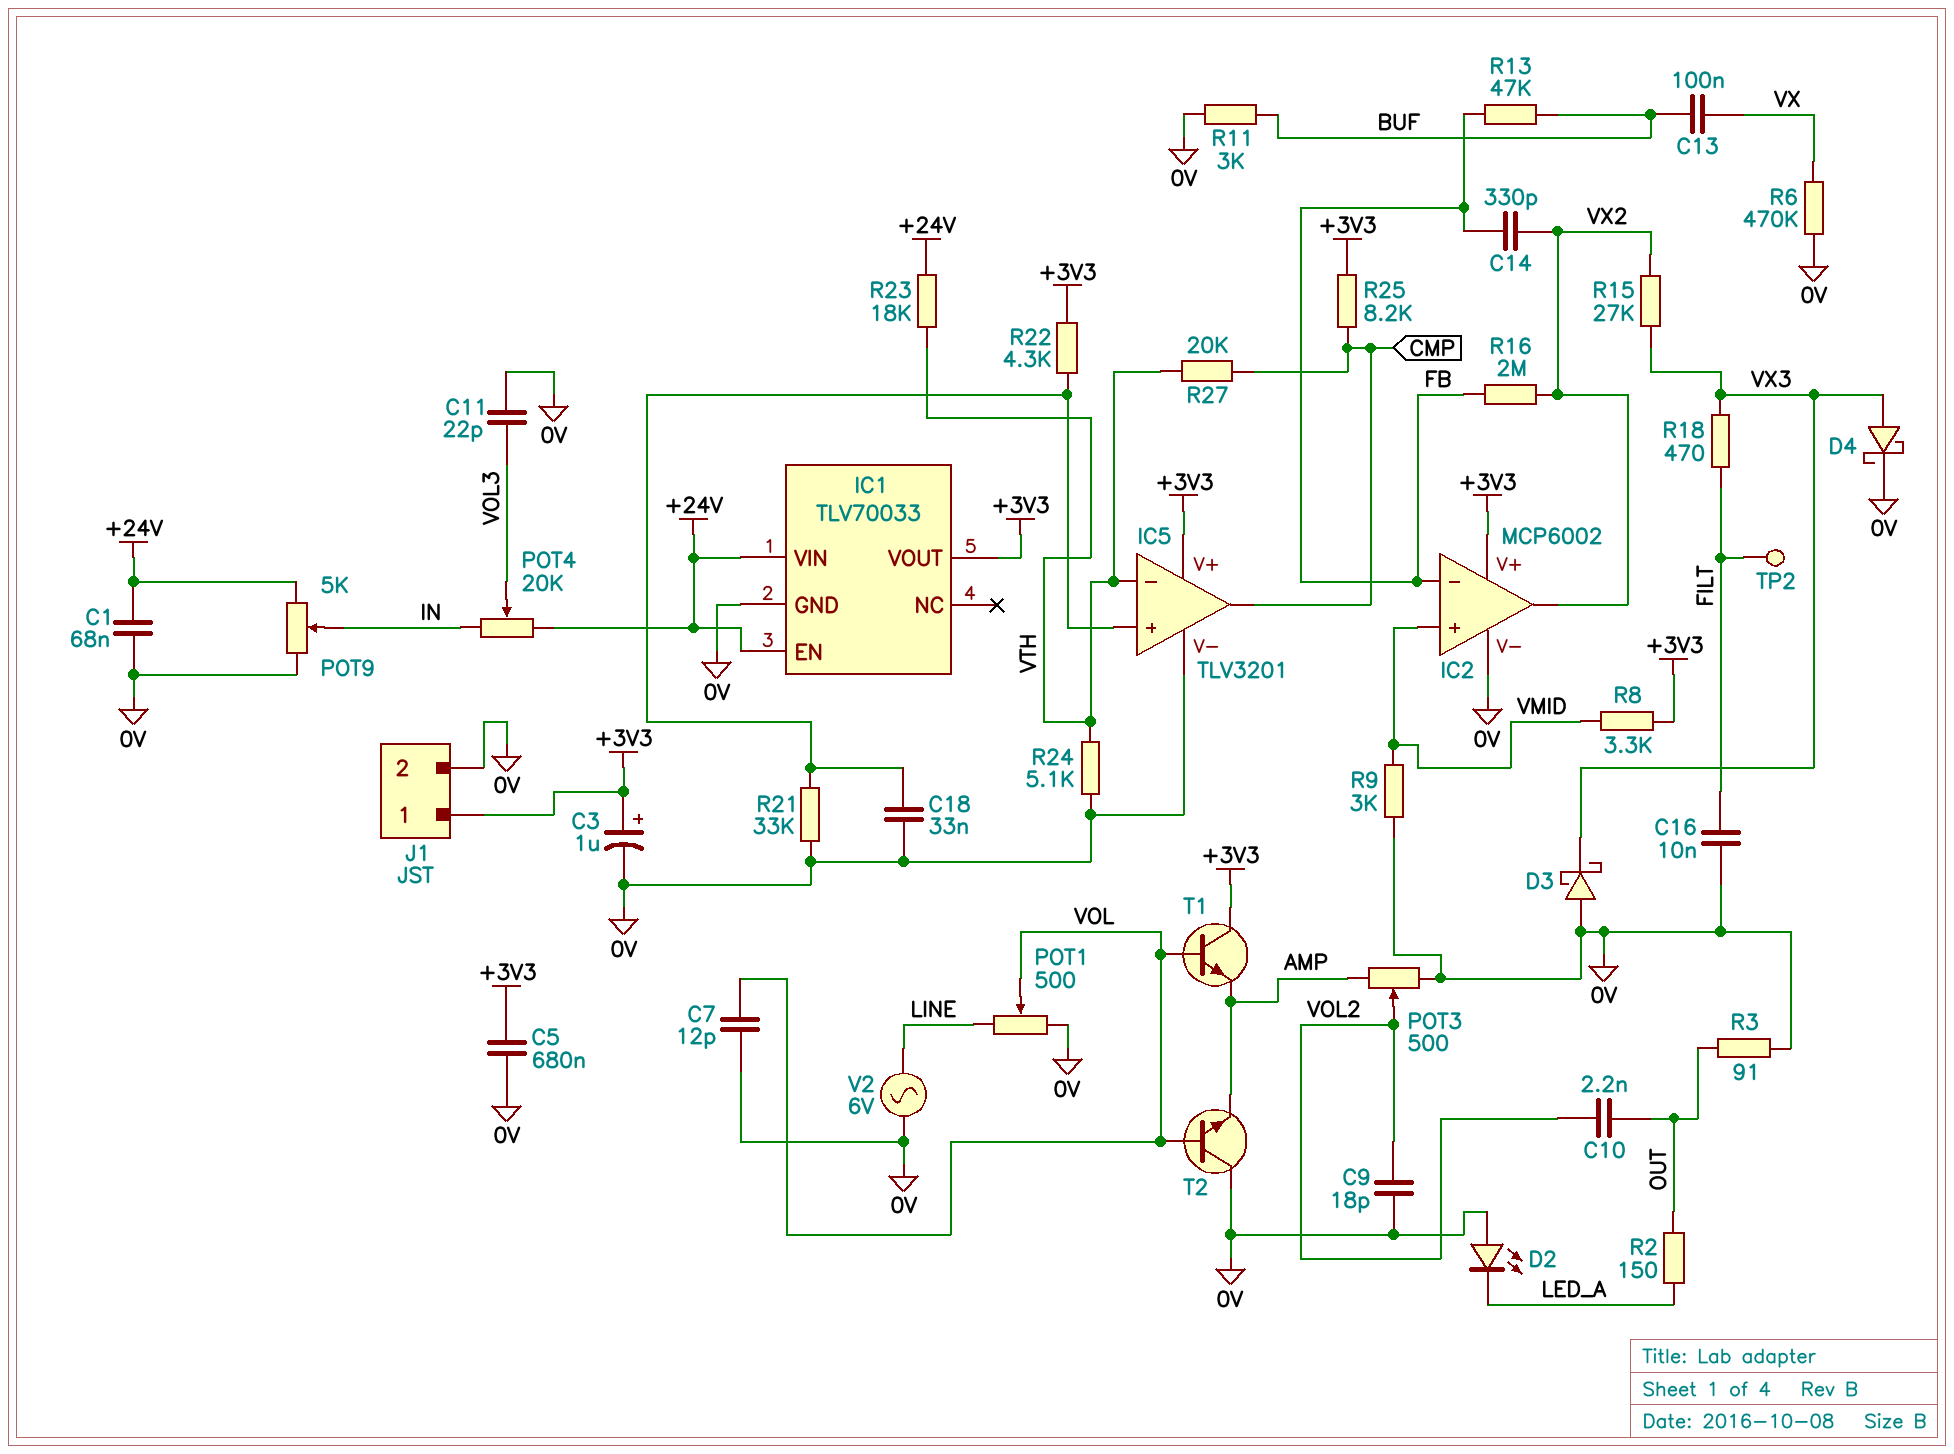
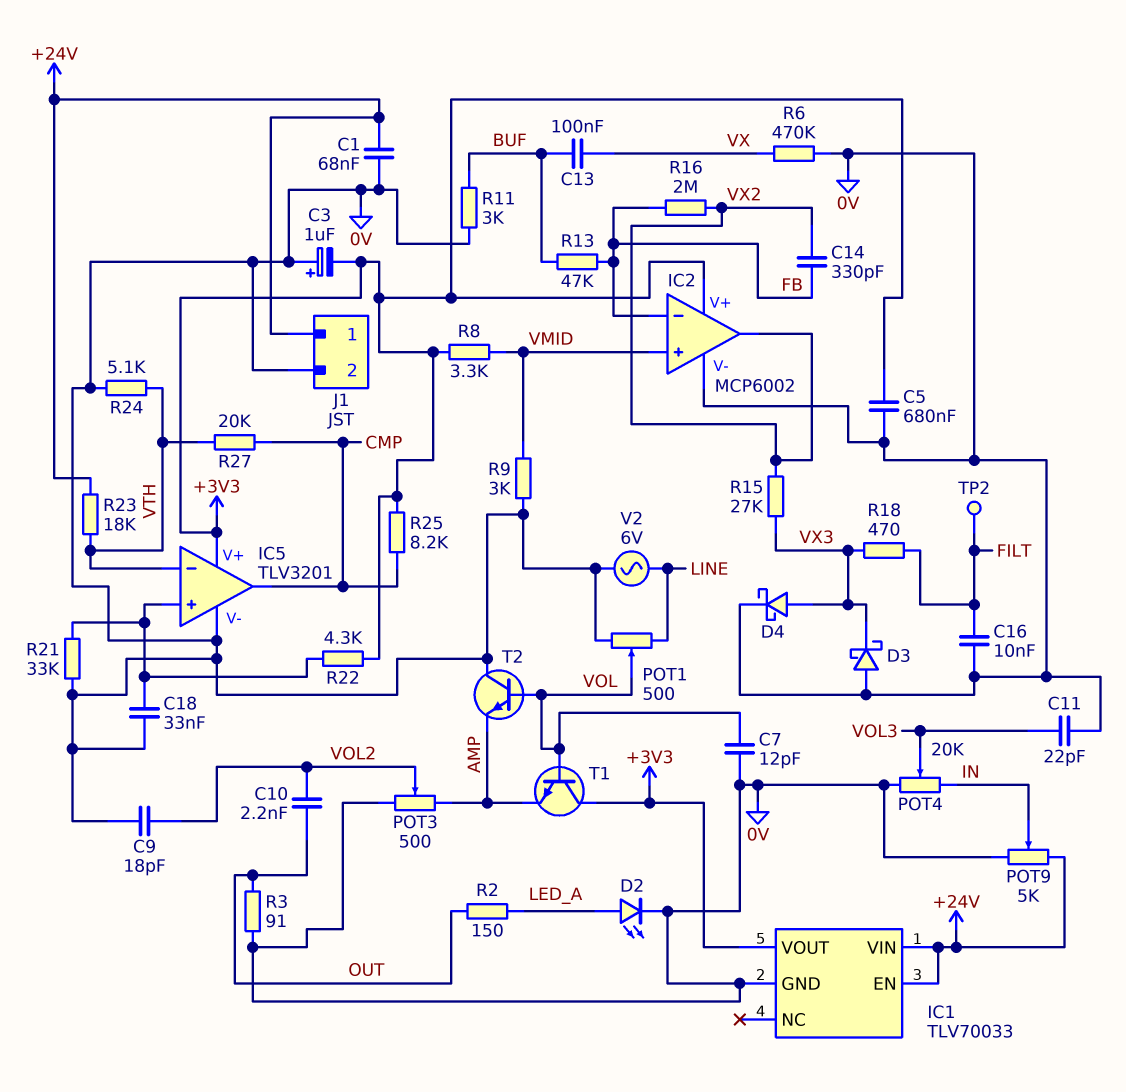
C3: 1uF (plus +3V3, minus 0V) -> 1uF (plus 0V, minus +3V3)
D2: LED (A 0V, K LED_A) -> LED (A LED_A, K 0V)
J1 pin 1: +3V3 -> +24V
POT4: 20k (+24V, IN, wiper VOL3) -> 20k (0V, IN, wiper VOL3)

